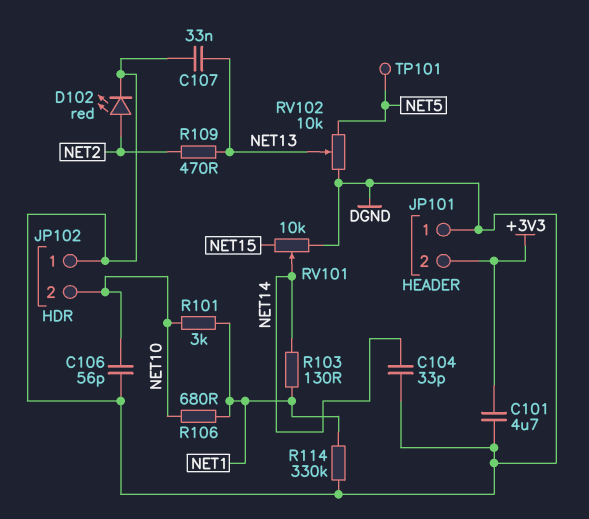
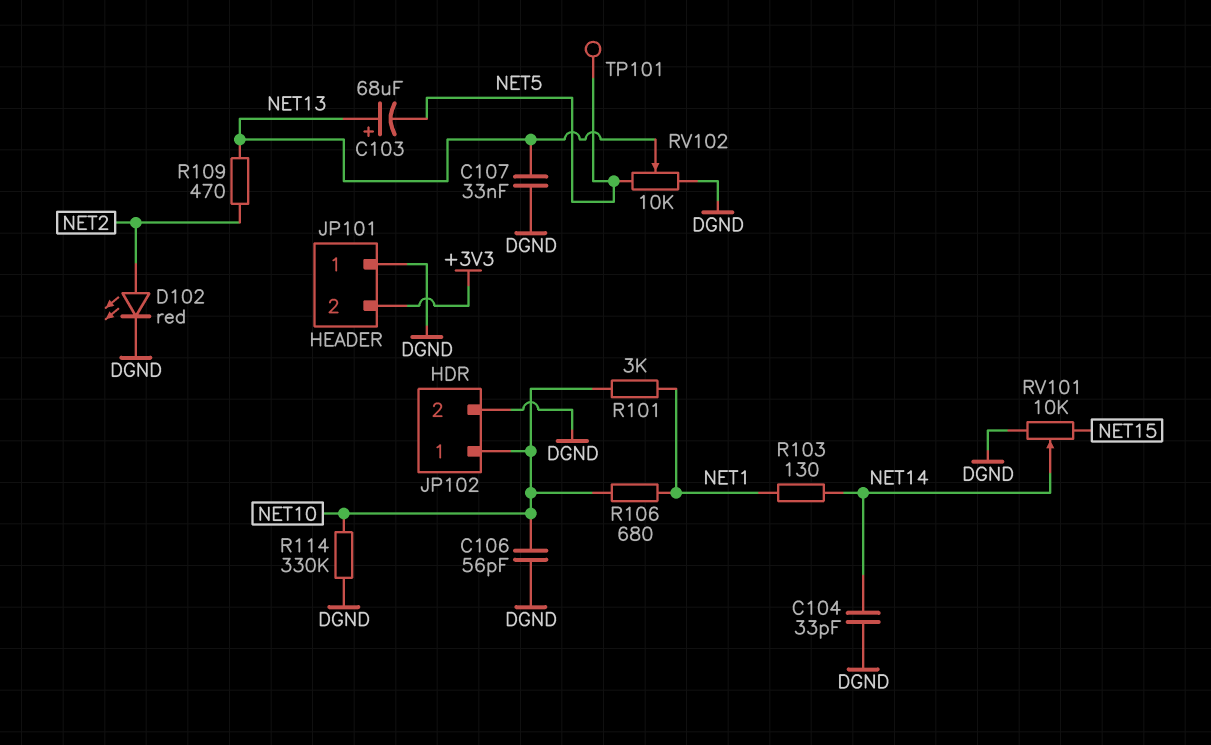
C101: 4.7uF (+3V3, DGND) -> none
C103: none -> 68uF (plus NET13, minus NET5)
JP102 pin 1: DGND -> NET10
JP102 pin 2: NET10 -> DGND
R114: 330k (DGND, NET1) -> 330k (DGND, NET10)

